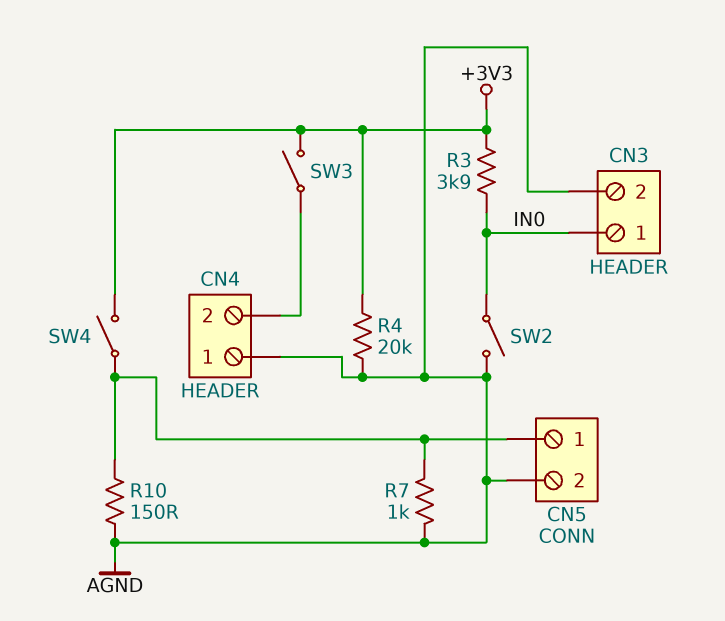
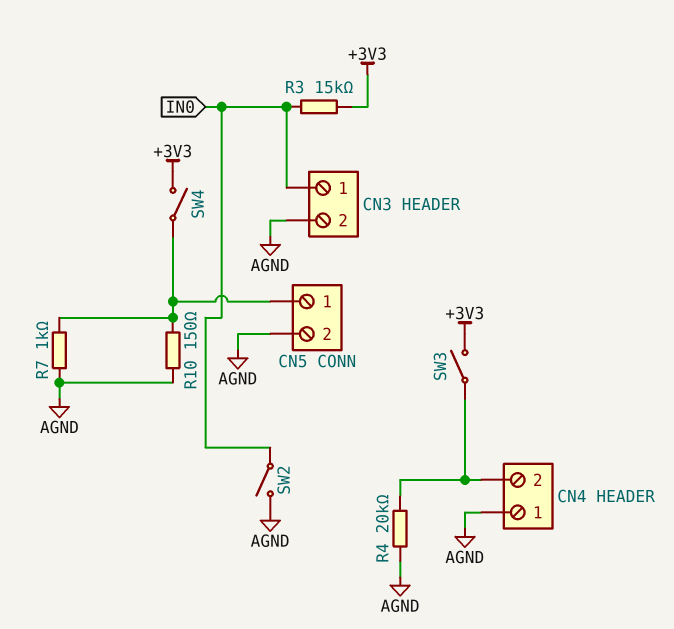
R3: 3.9k (+3V3, IN0) -> 15k (+3V3, IN0)
R4: 20k (+3V3, AGND) -> 20k (AGND, CN4/2)

